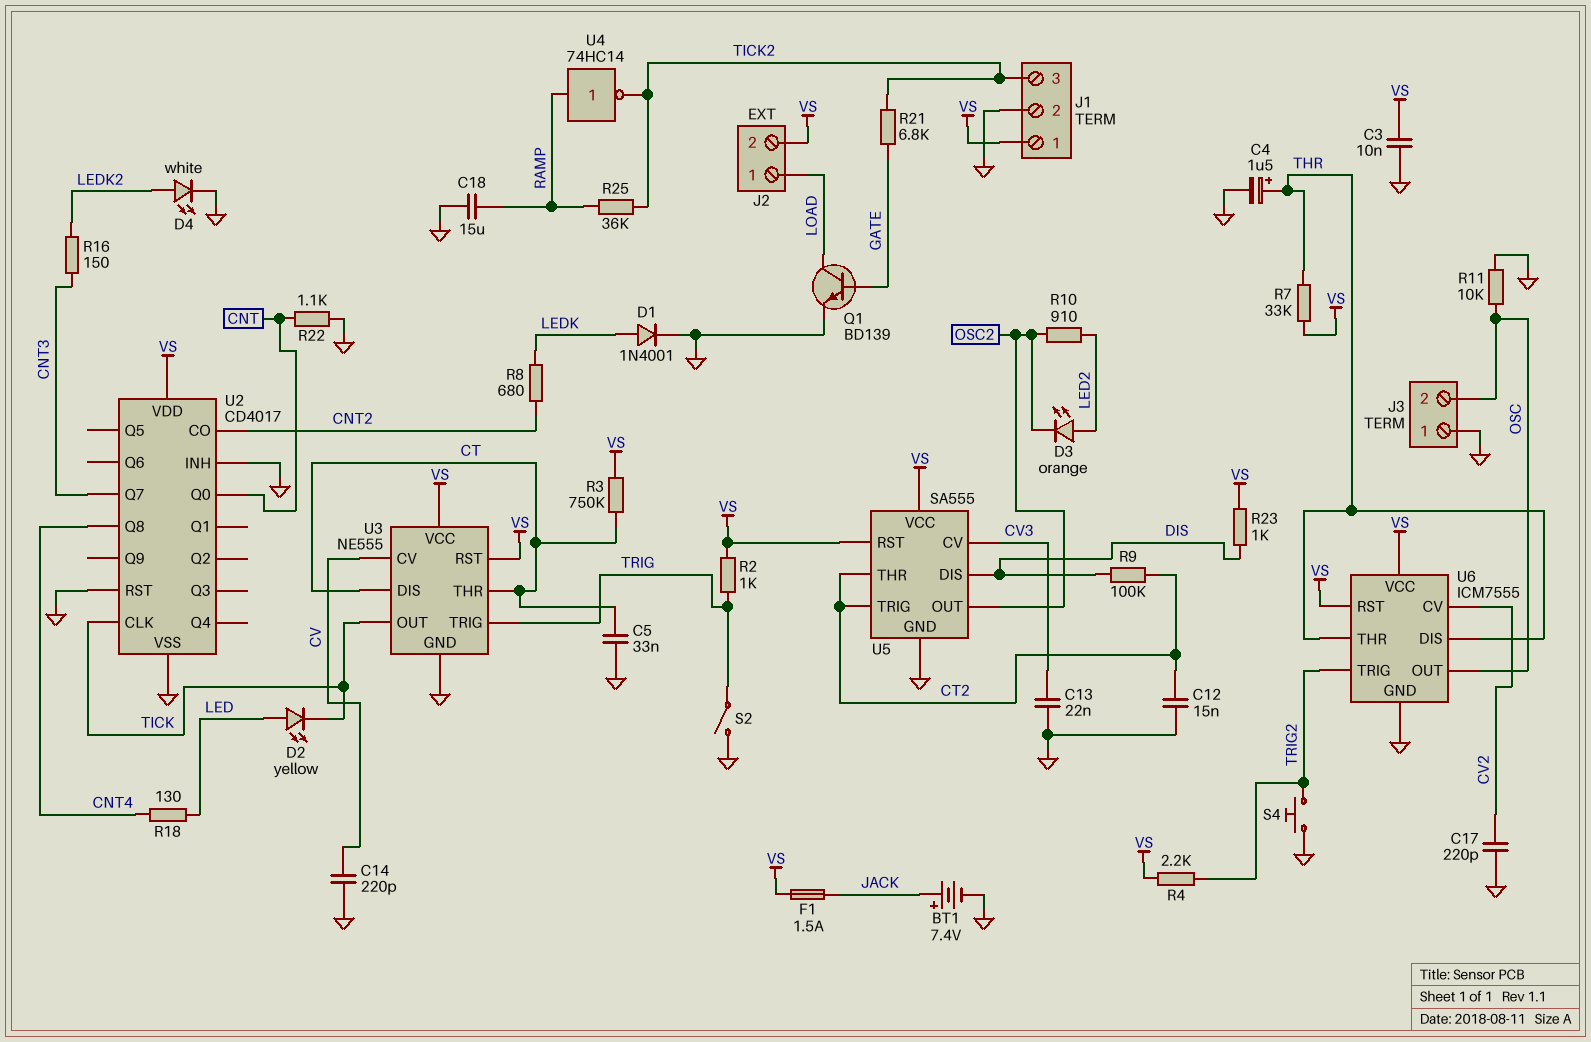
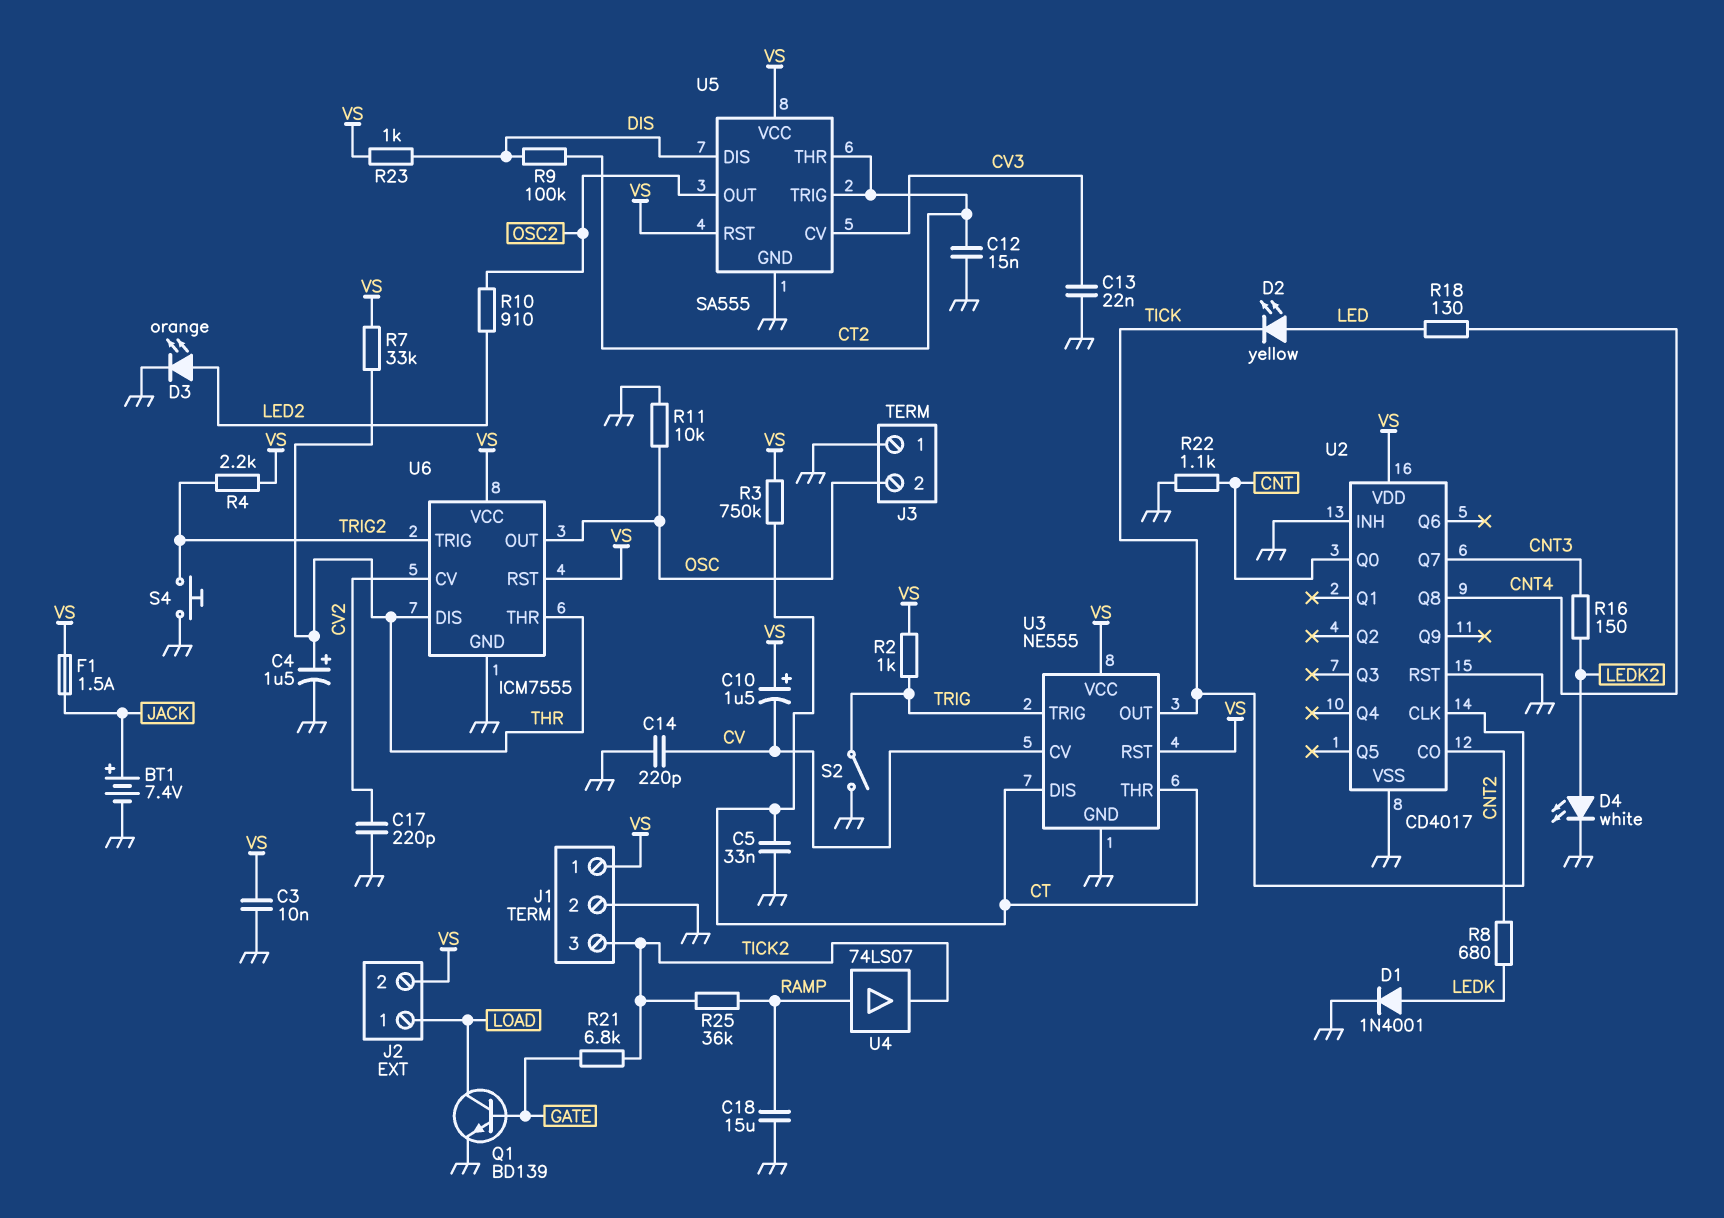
C10: none -> 1.5uF (plus VS, minus CV)
D3: LED orange (A LED2, K OSC2) -> LED orange (A LED2, K GND)
U4: NOT 74HC14 (in RAMP, out TICK2) -> buffer 74LS07 (in RAMP, out TICK2)

